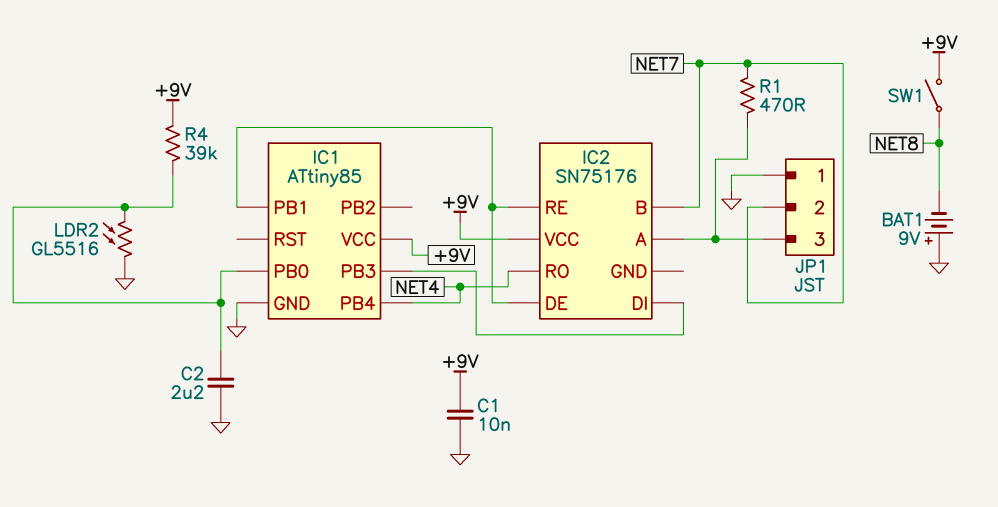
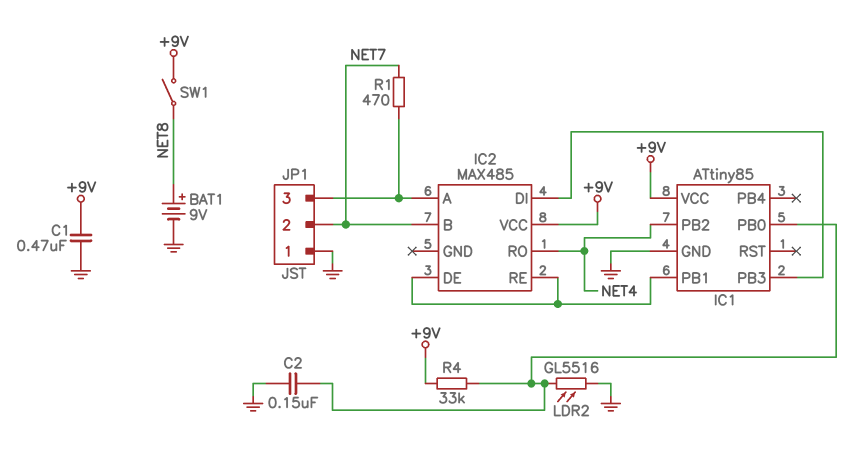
BAT1: 9V (plus GND, minus NET8) -> 9V (plus NET8, minus GND)
C1: 10nF (+9V, GND) -> 470nF (+9V, GND)
C2: 2.2uF (GND, IC1/PB0) -> 150nF (GND, IC1/PB0)
IC1 pin PB2: none -> NET4
IC1 pin PB4: NET4 -> none
IC2: SN75176 -> MAX485
R4: 39k (+9V, IC1/PB0) -> 33k (+9V, IC1/PB0)

